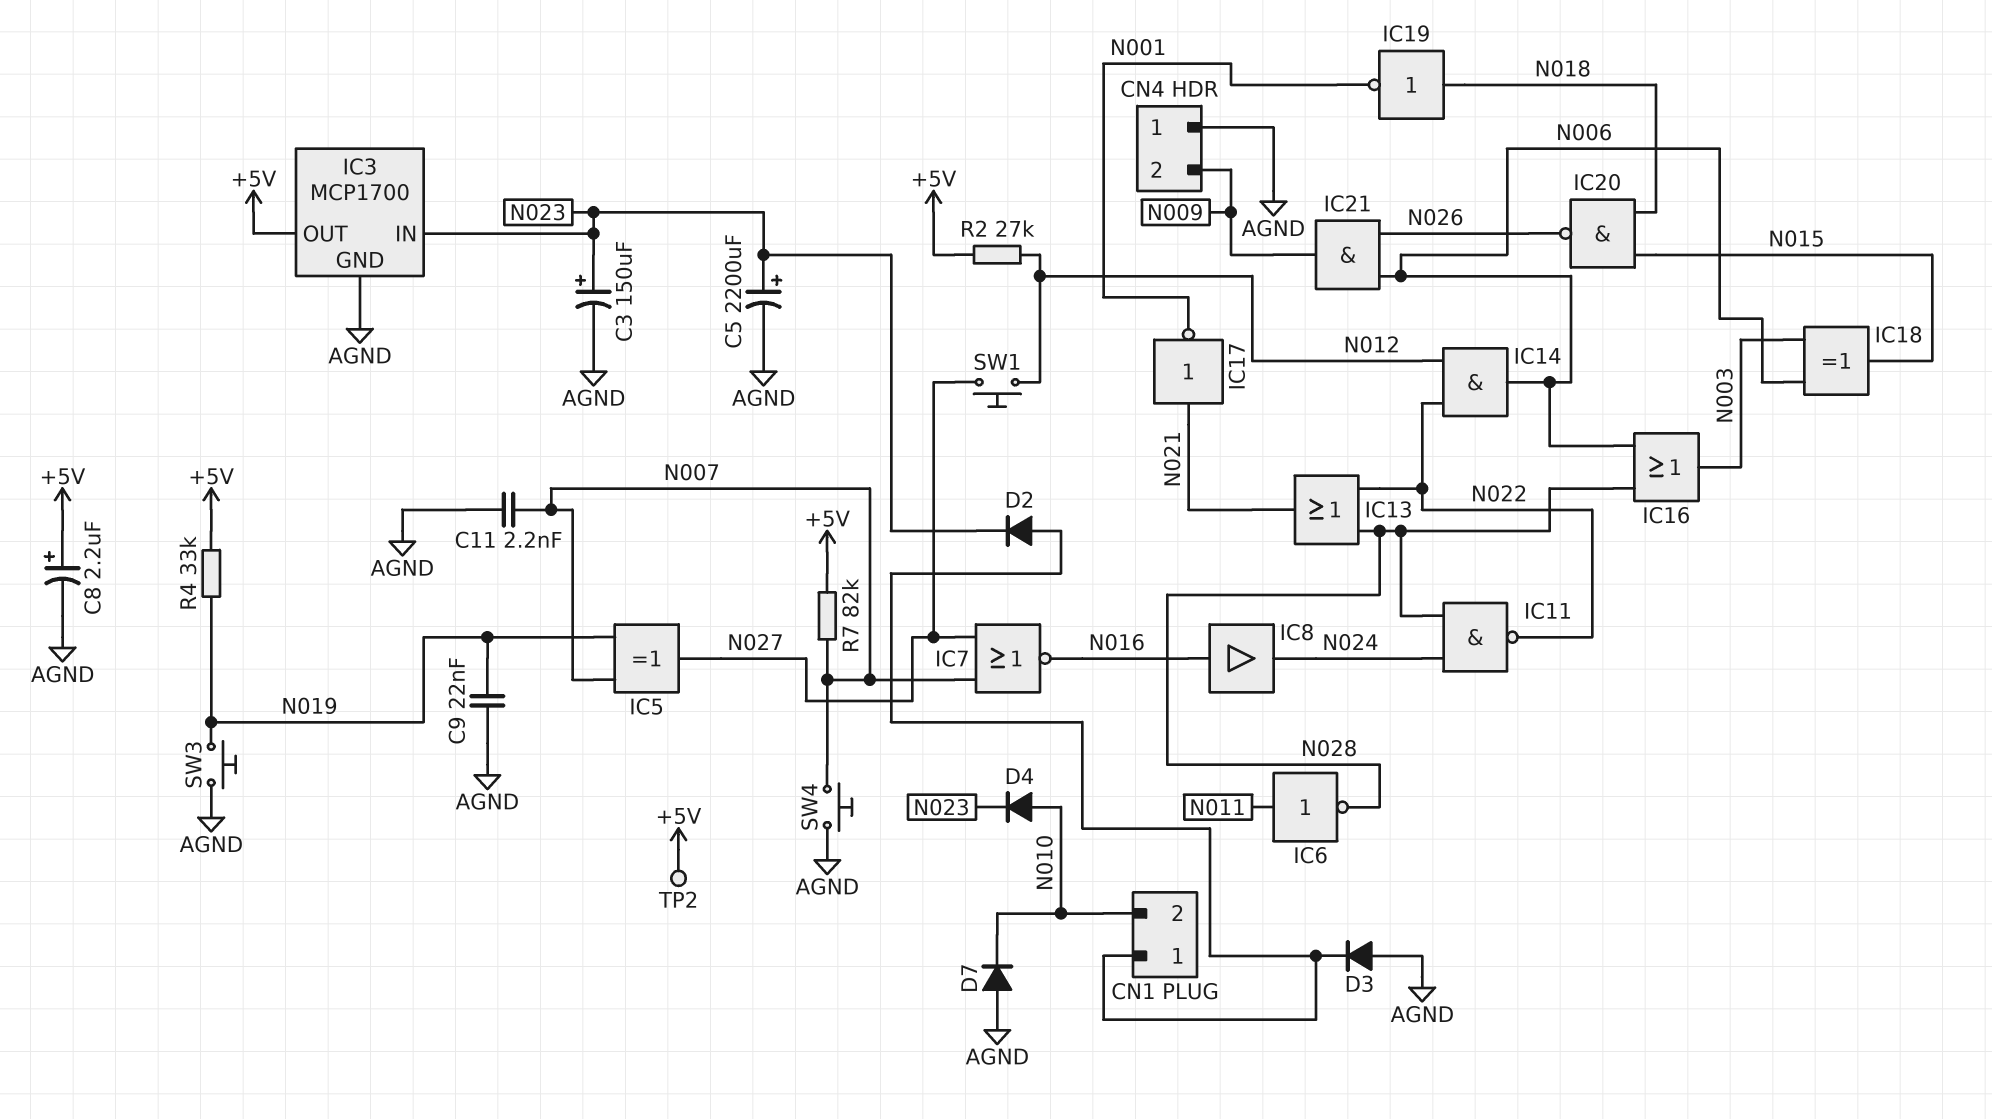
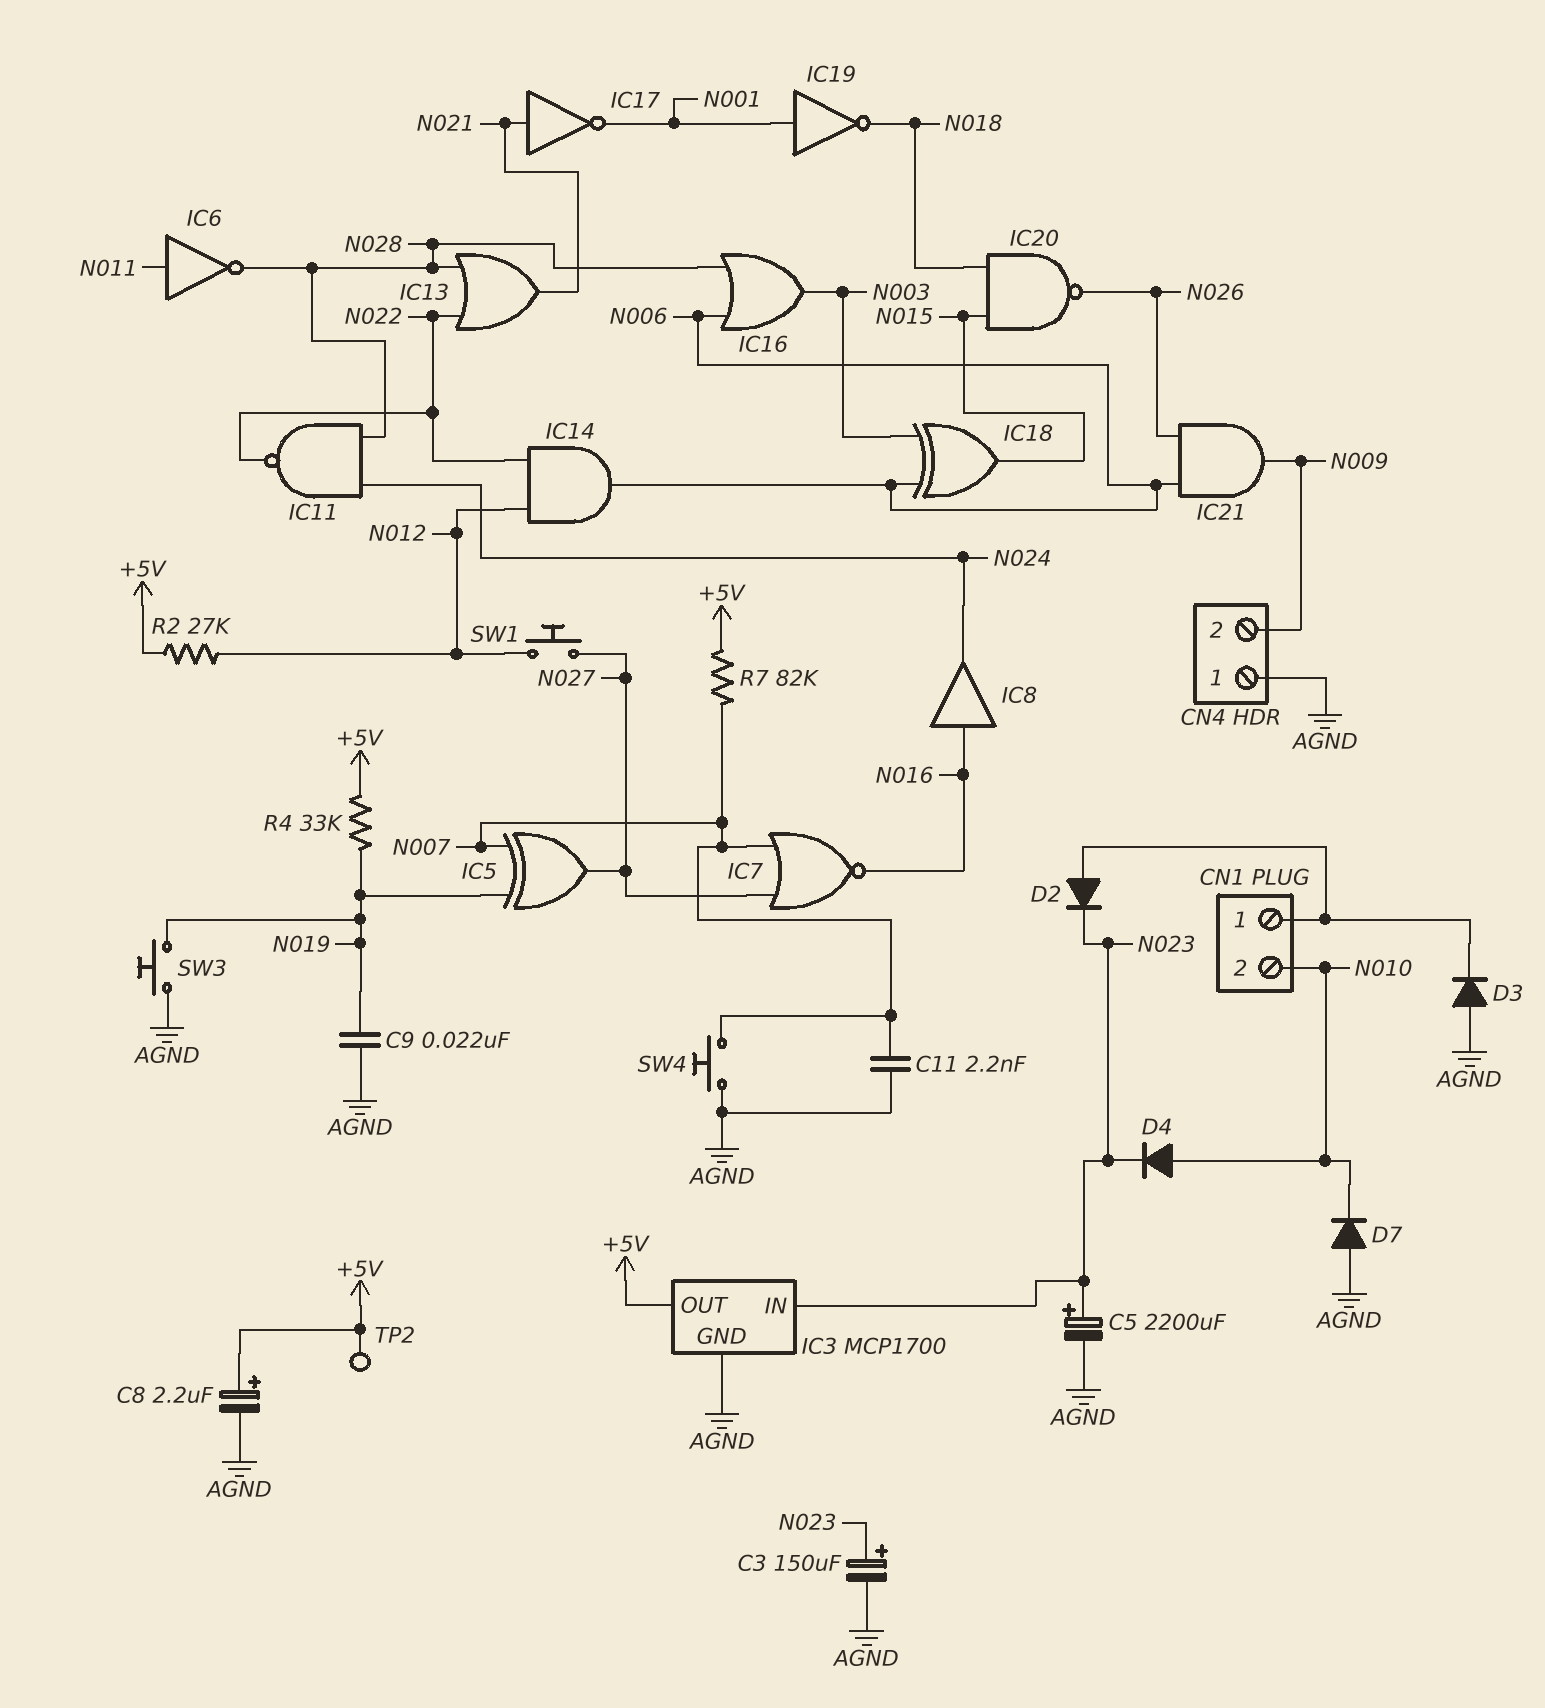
IC19: NOT (in N018, out N001) -> NOT (in N001, out N018)

